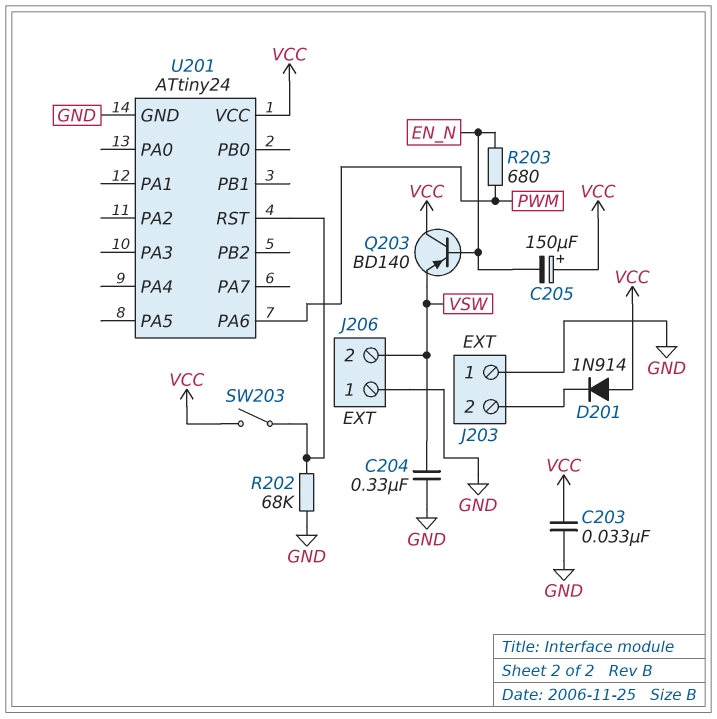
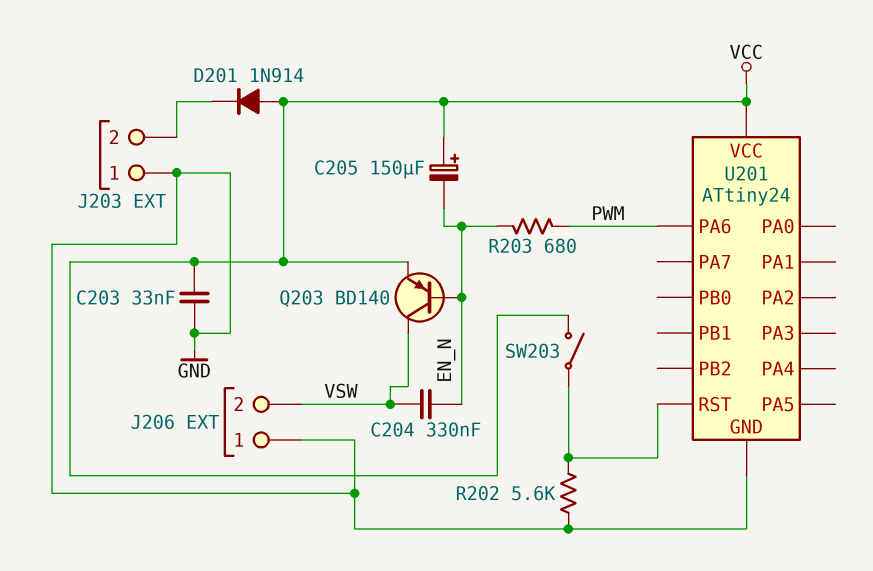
C204: 330nF (GND, VSW) -> 330nF (EN_N, VSW)
Q203: PNP BD140 (B EN_N, C VCC, E VSW) -> PNP BD140 (B EN_N, C VSW, E VCC)
R202: 68k (GND, U201/RST) -> 5.6k (GND, U201/RST)

